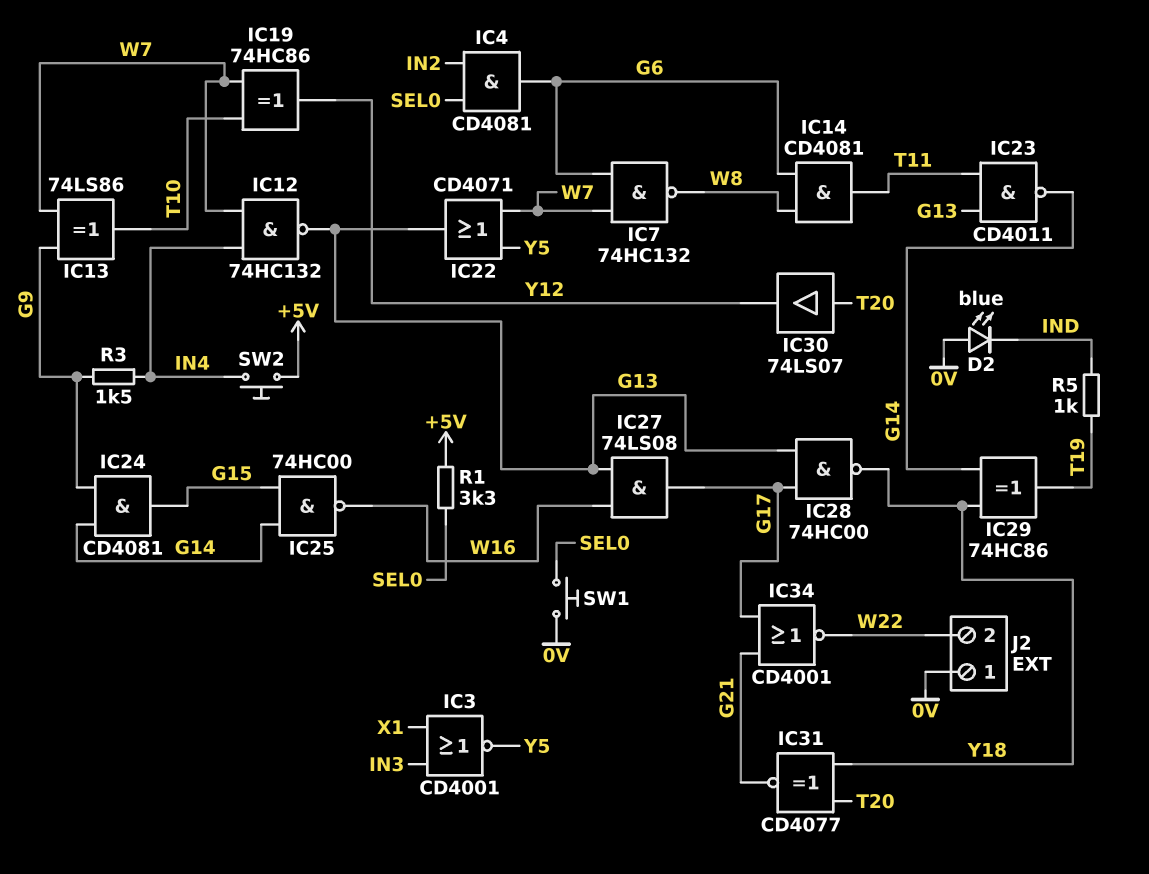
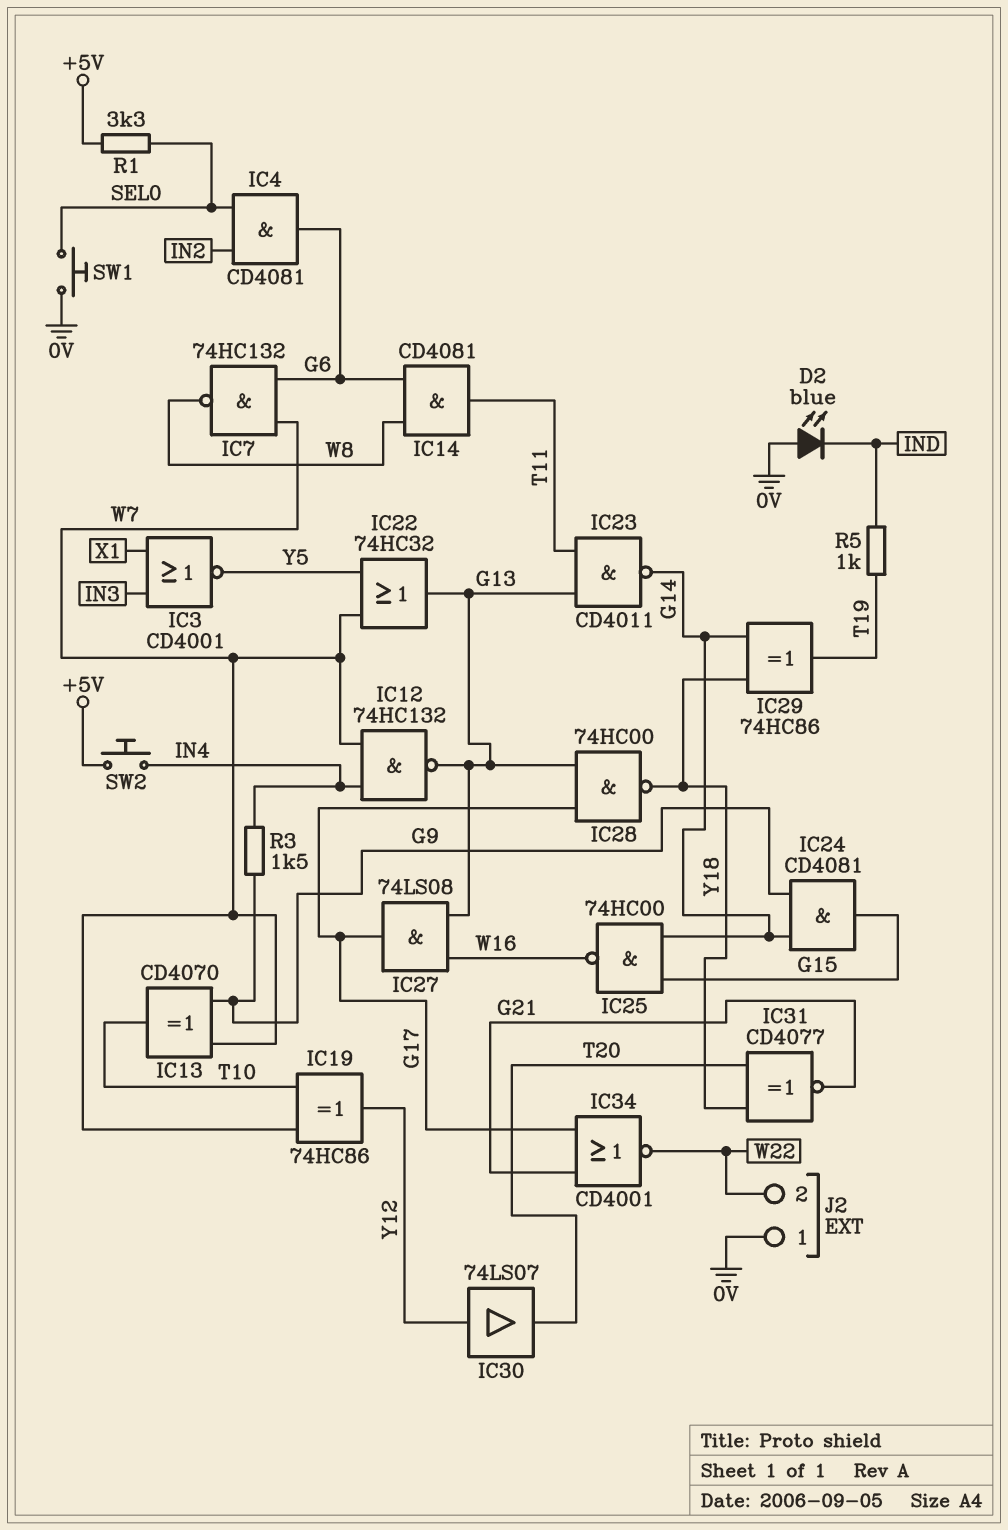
IC13: XOR 74LS86 (in G9, in W7, out T10) -> XOR CD4070 (in G9, in W7, out T10)
IC22: OR CD4071 (in W7, in Y5, out G13) -> OR 74HC32 (in W7, in Y5, out G13)
IC30: buffer 74LS07 (in T20, out Y12) -> buffer 74LS07 (in Y12, out T20)

